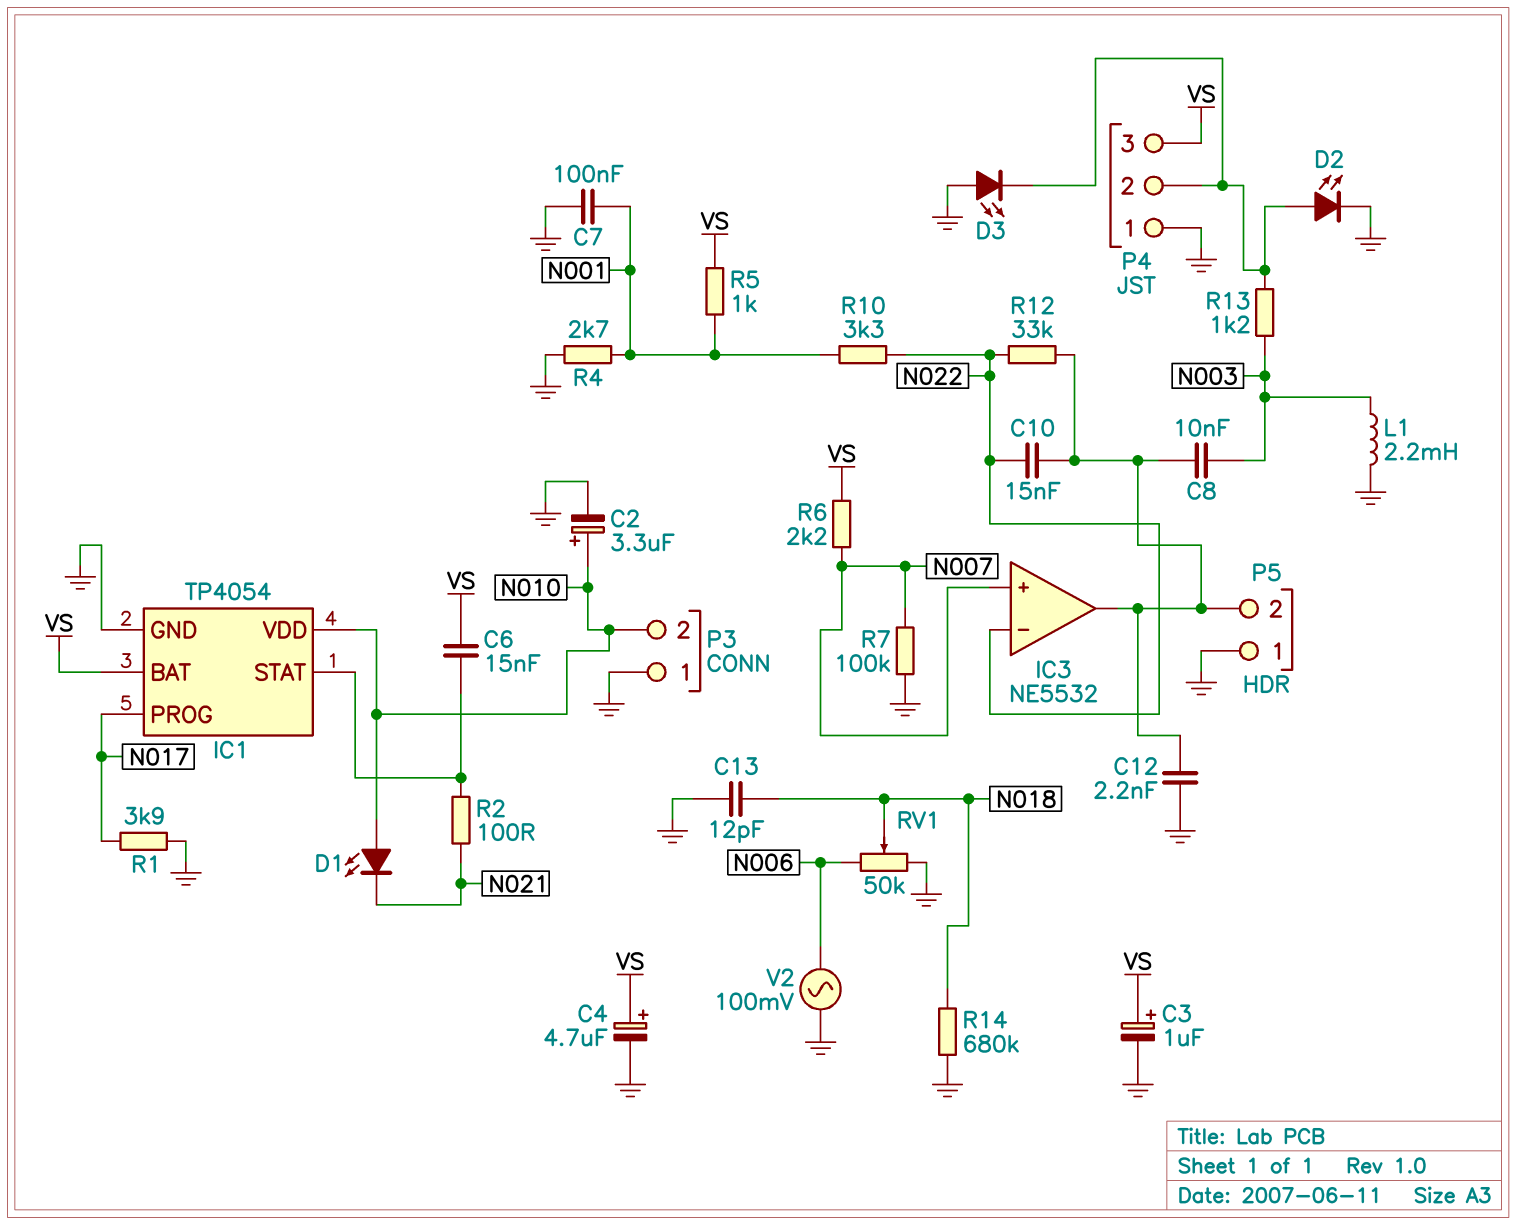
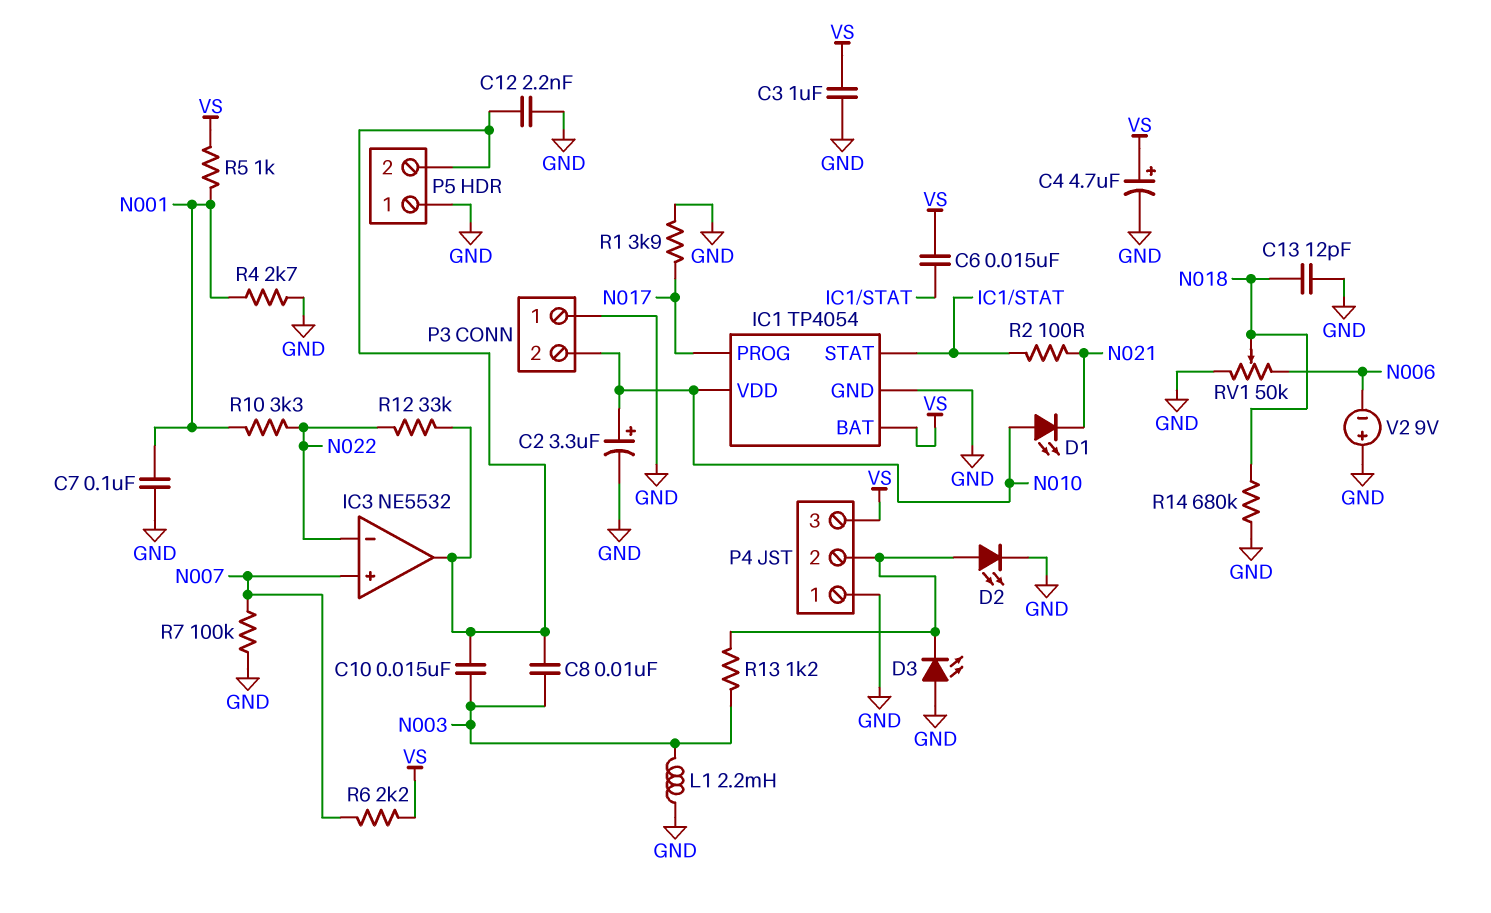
C3: 1uF (plus VS, minus GND) -> 1uF (GND, VS)
C10: 15nF (IC3/out, N022) -> 15nF (IC3/out, N003)
V2: AC 100mV (GND, N006) -> 9V (plus GND, minus N006)

